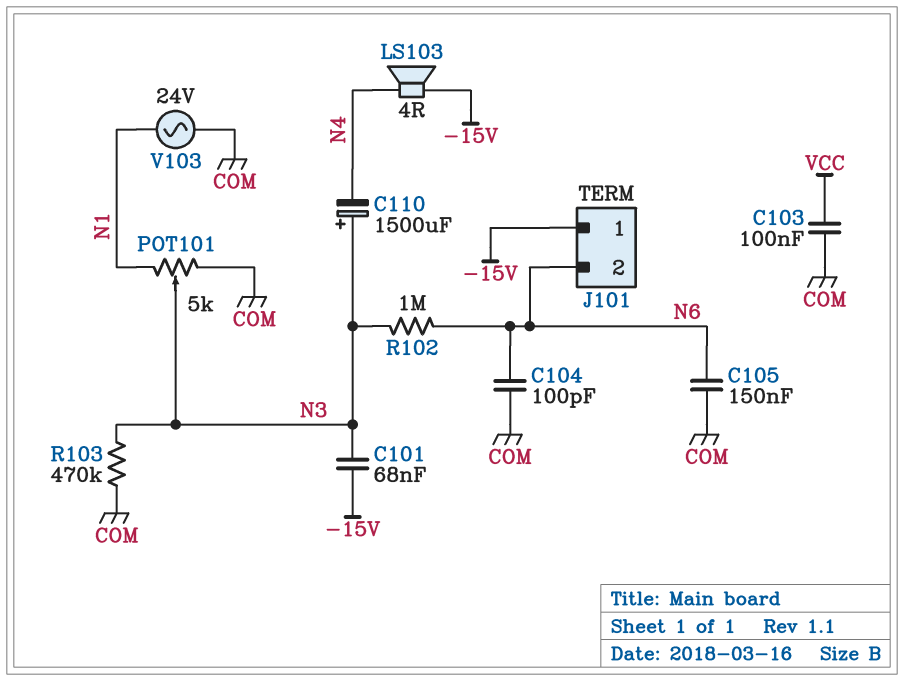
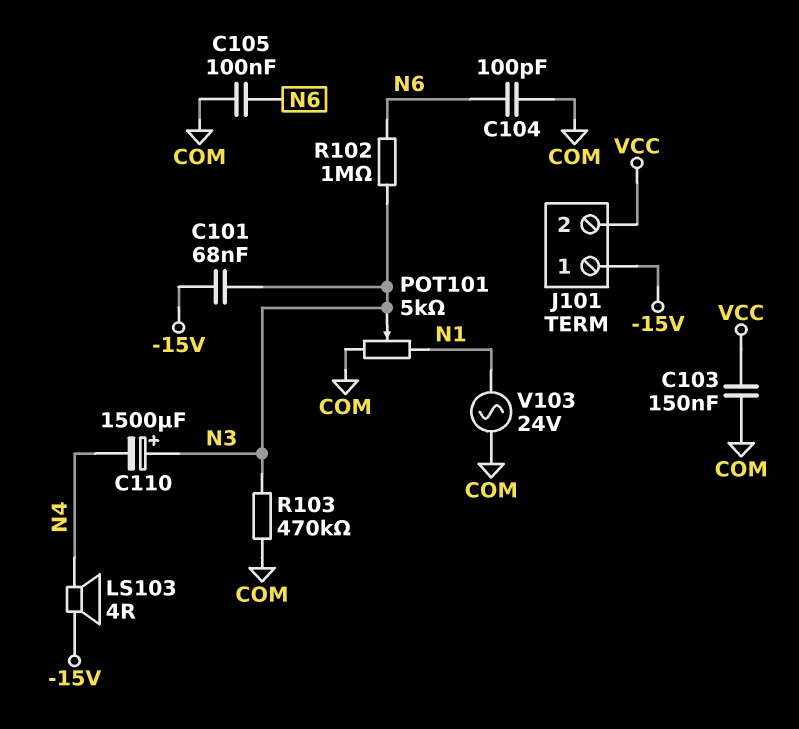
C103: 100nF (COM, VCC) -> 150nF (COM, VCC)
C105: 150nF (COM, N6) -> 100nF (COM, N6)
J101 pin 2: N6 -> VCC

